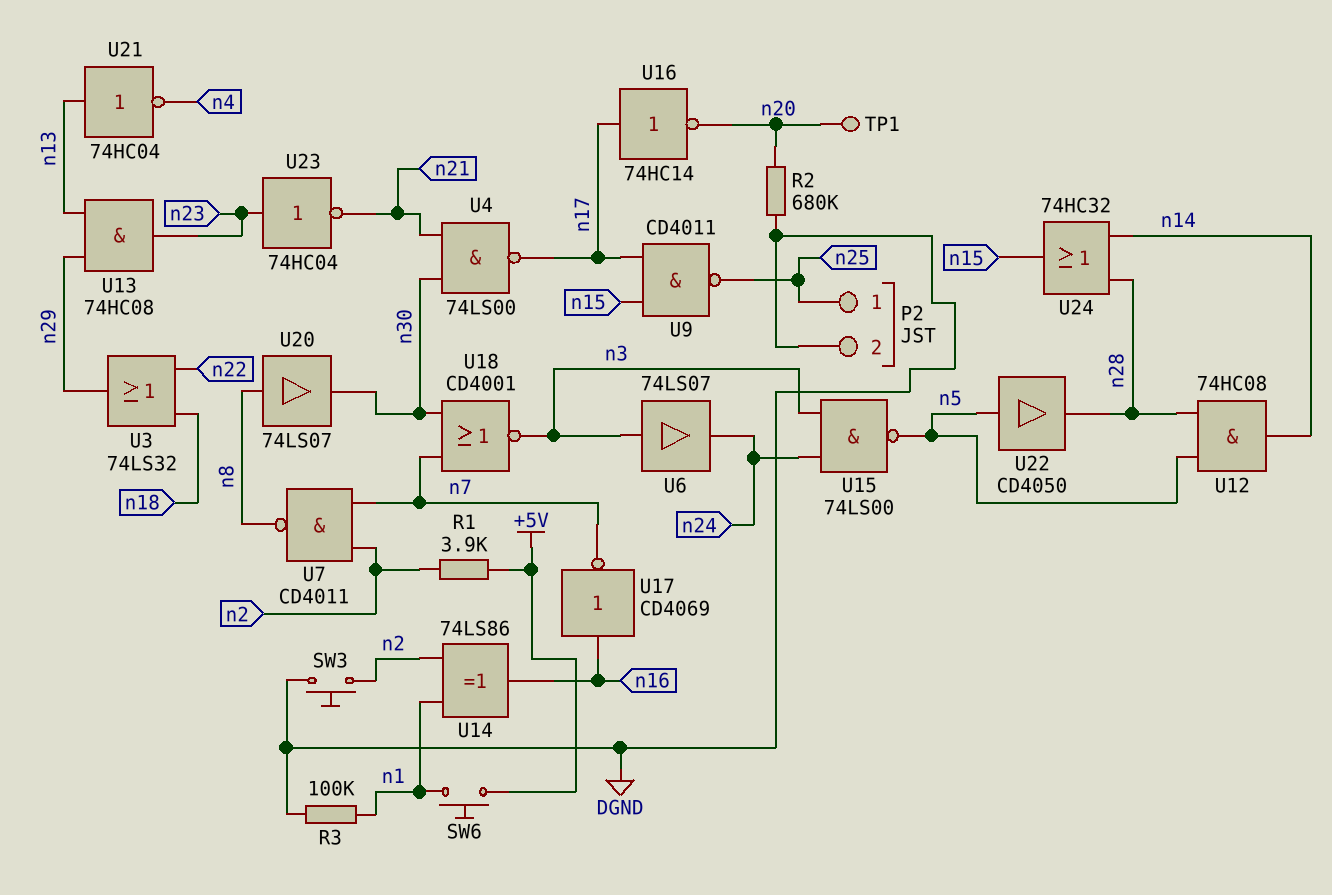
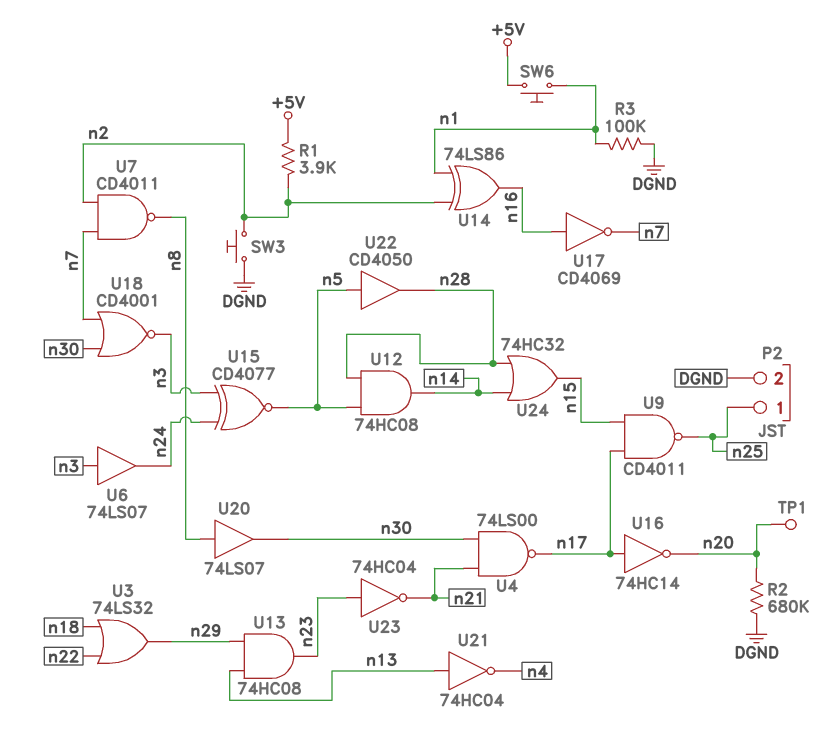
U15: NAND 74LS00 (in n3, in n24, out n5) -> XNOR CD4077 (in n3, in n24, out n5)

